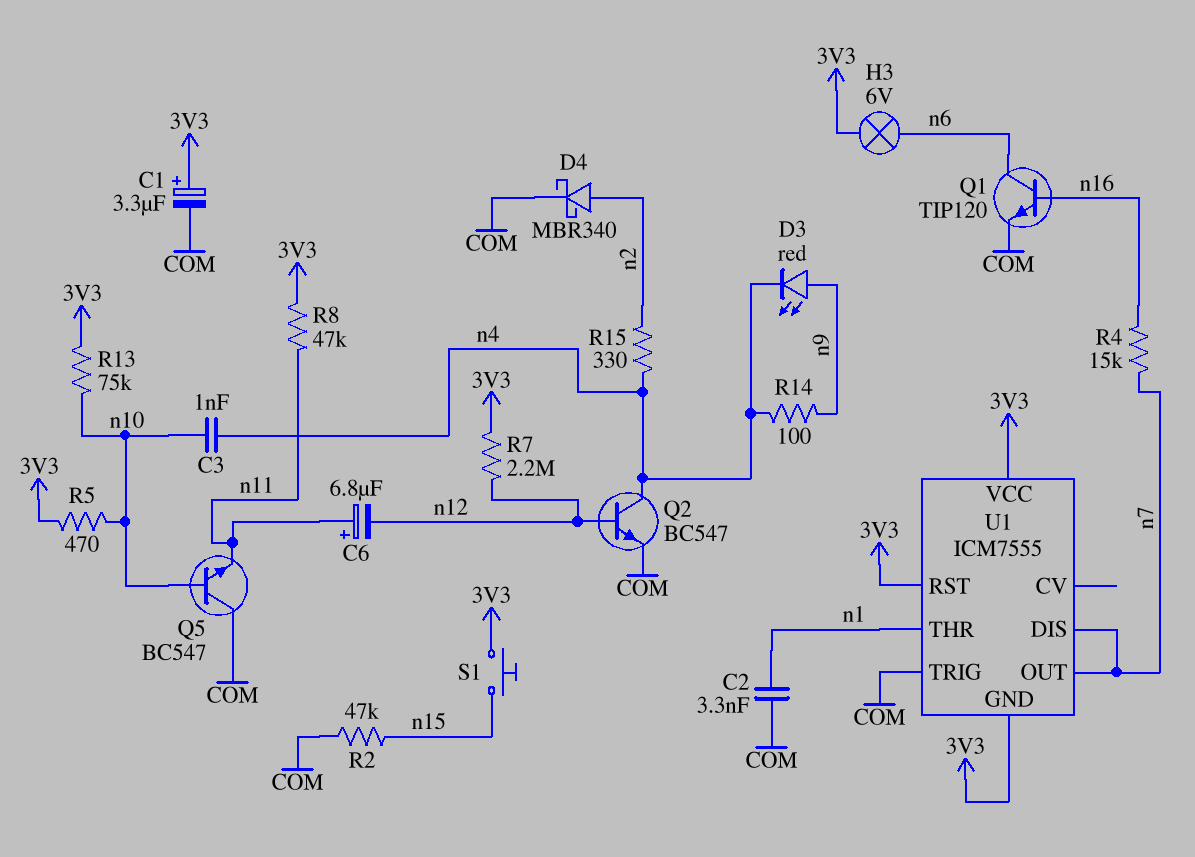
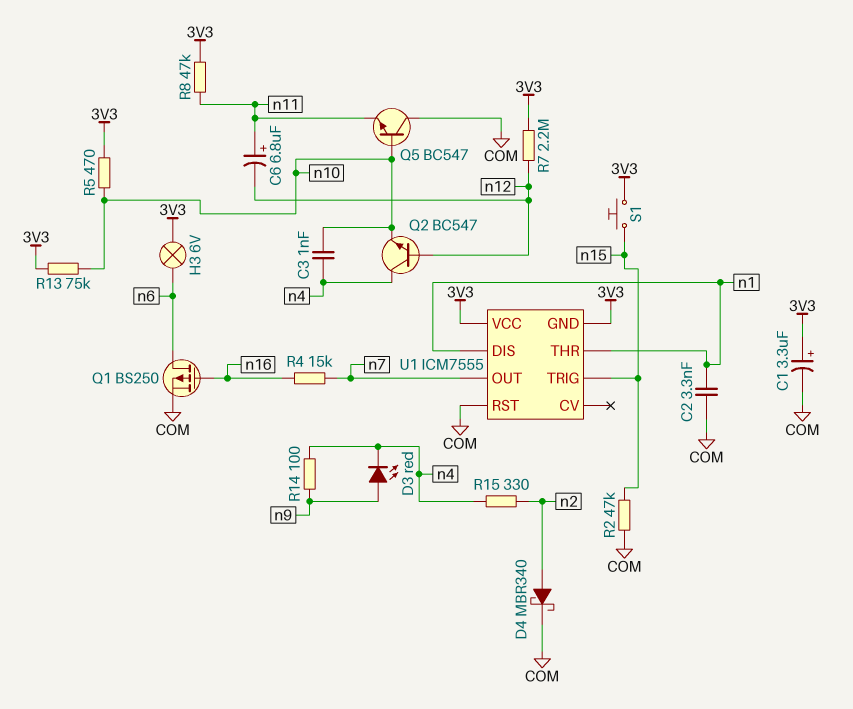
Q1: NPN TIP120 (B n16, C n6, E COM) -> PMOS BS250 (G n16, D n6, S COM)
Q2: NPN BC547 (B n12, C n4, E COM) -> NPN BC547 (B n12, C n4, E n10)
U1 pin DIS: n7 -> n1
U1 pin RST: 3V3 -> COM
U1 pin TRIG: COM -> n15

